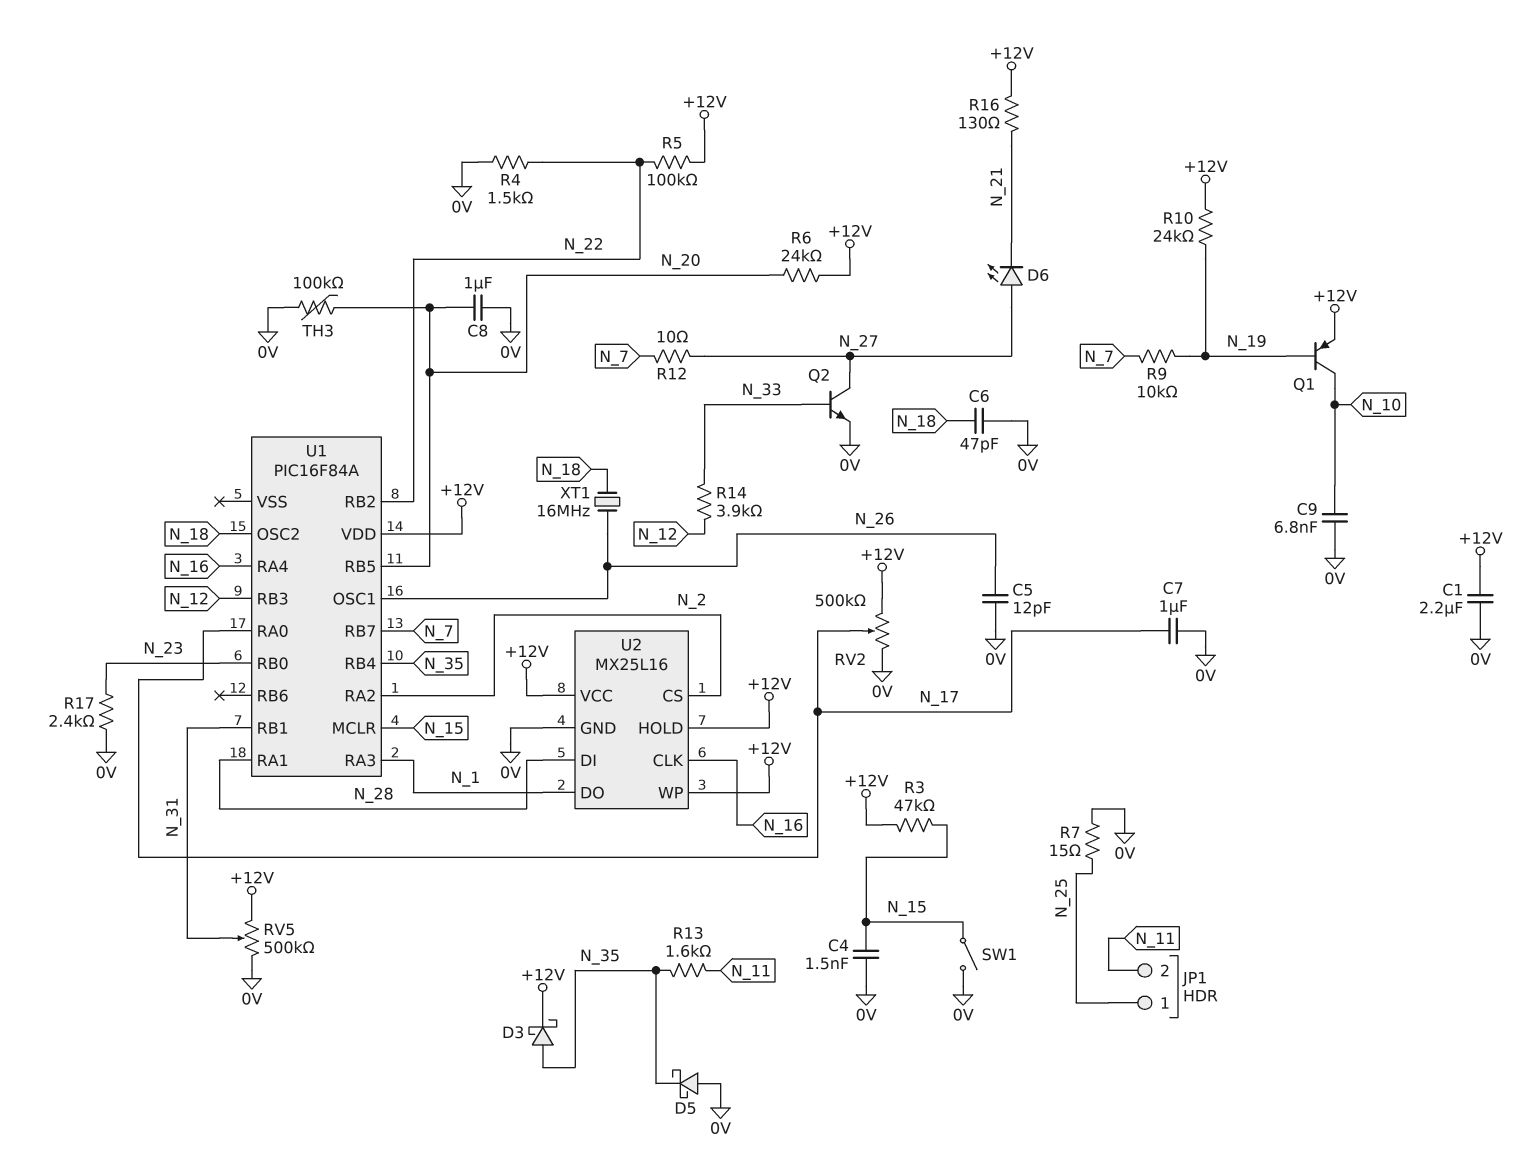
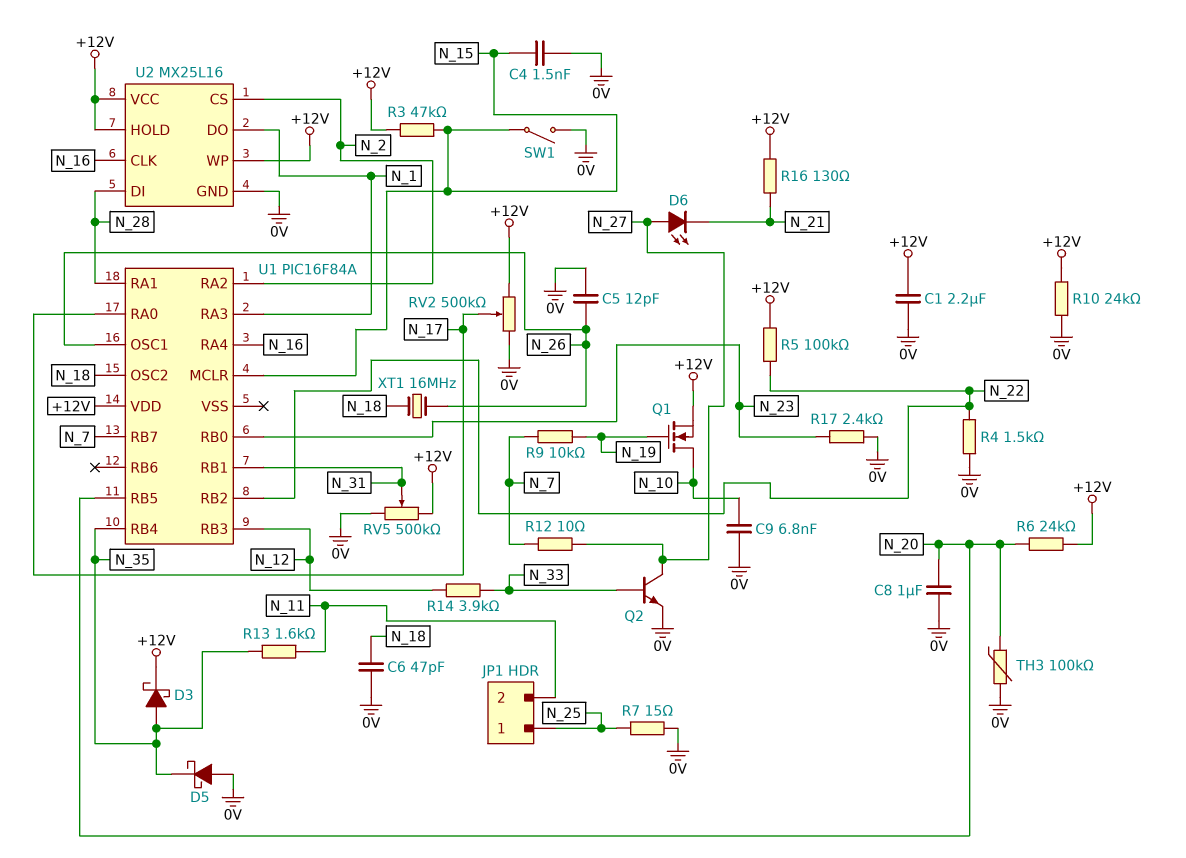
C7: 1uF (0V, N_17) -> none
Q1: PNP (B N_19, C N_10, E +12V) -> NMOS (G N_19, D N_10, S +12V)
R10: 24k (+12V, N_19) -> 24k (+12V, 0V)

